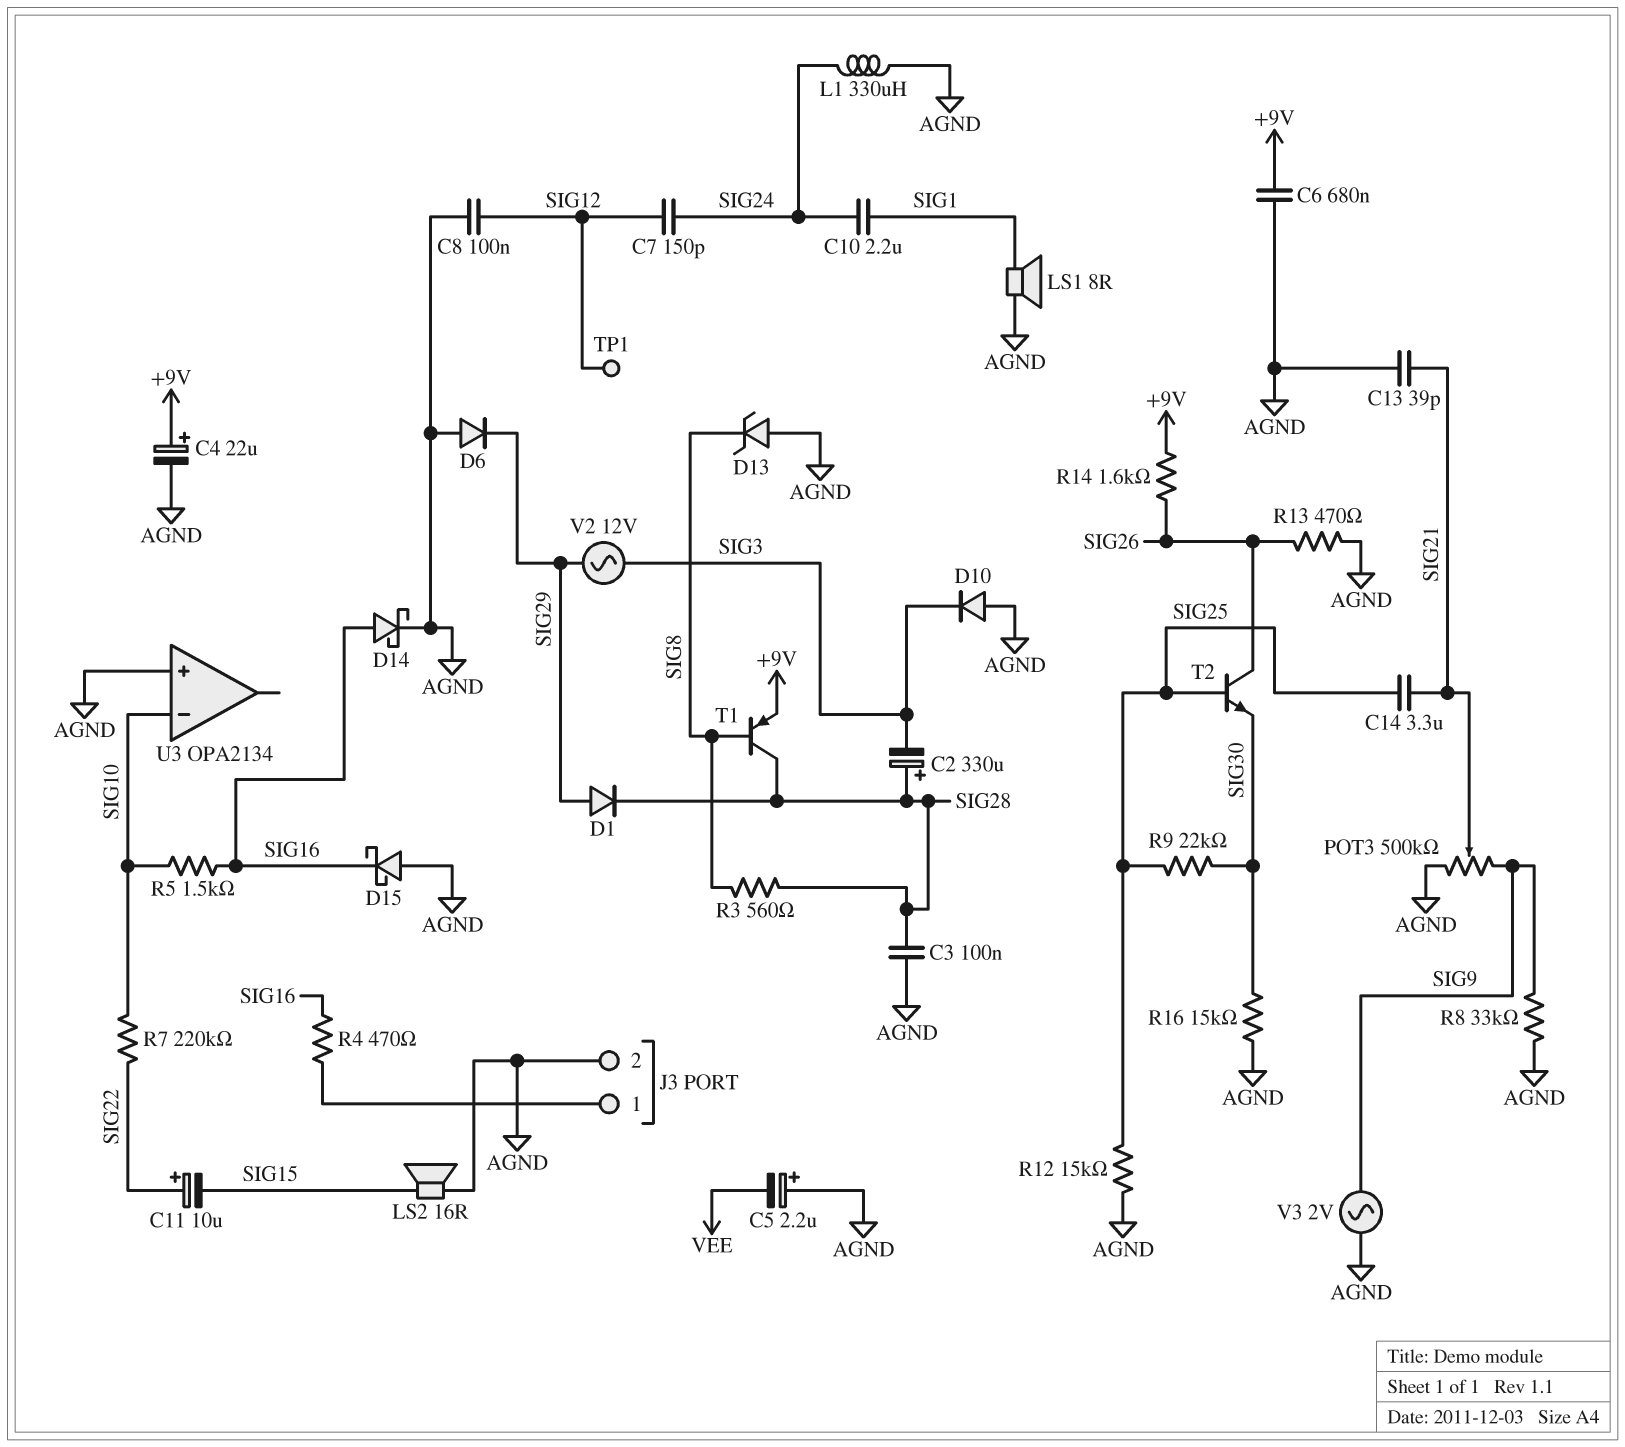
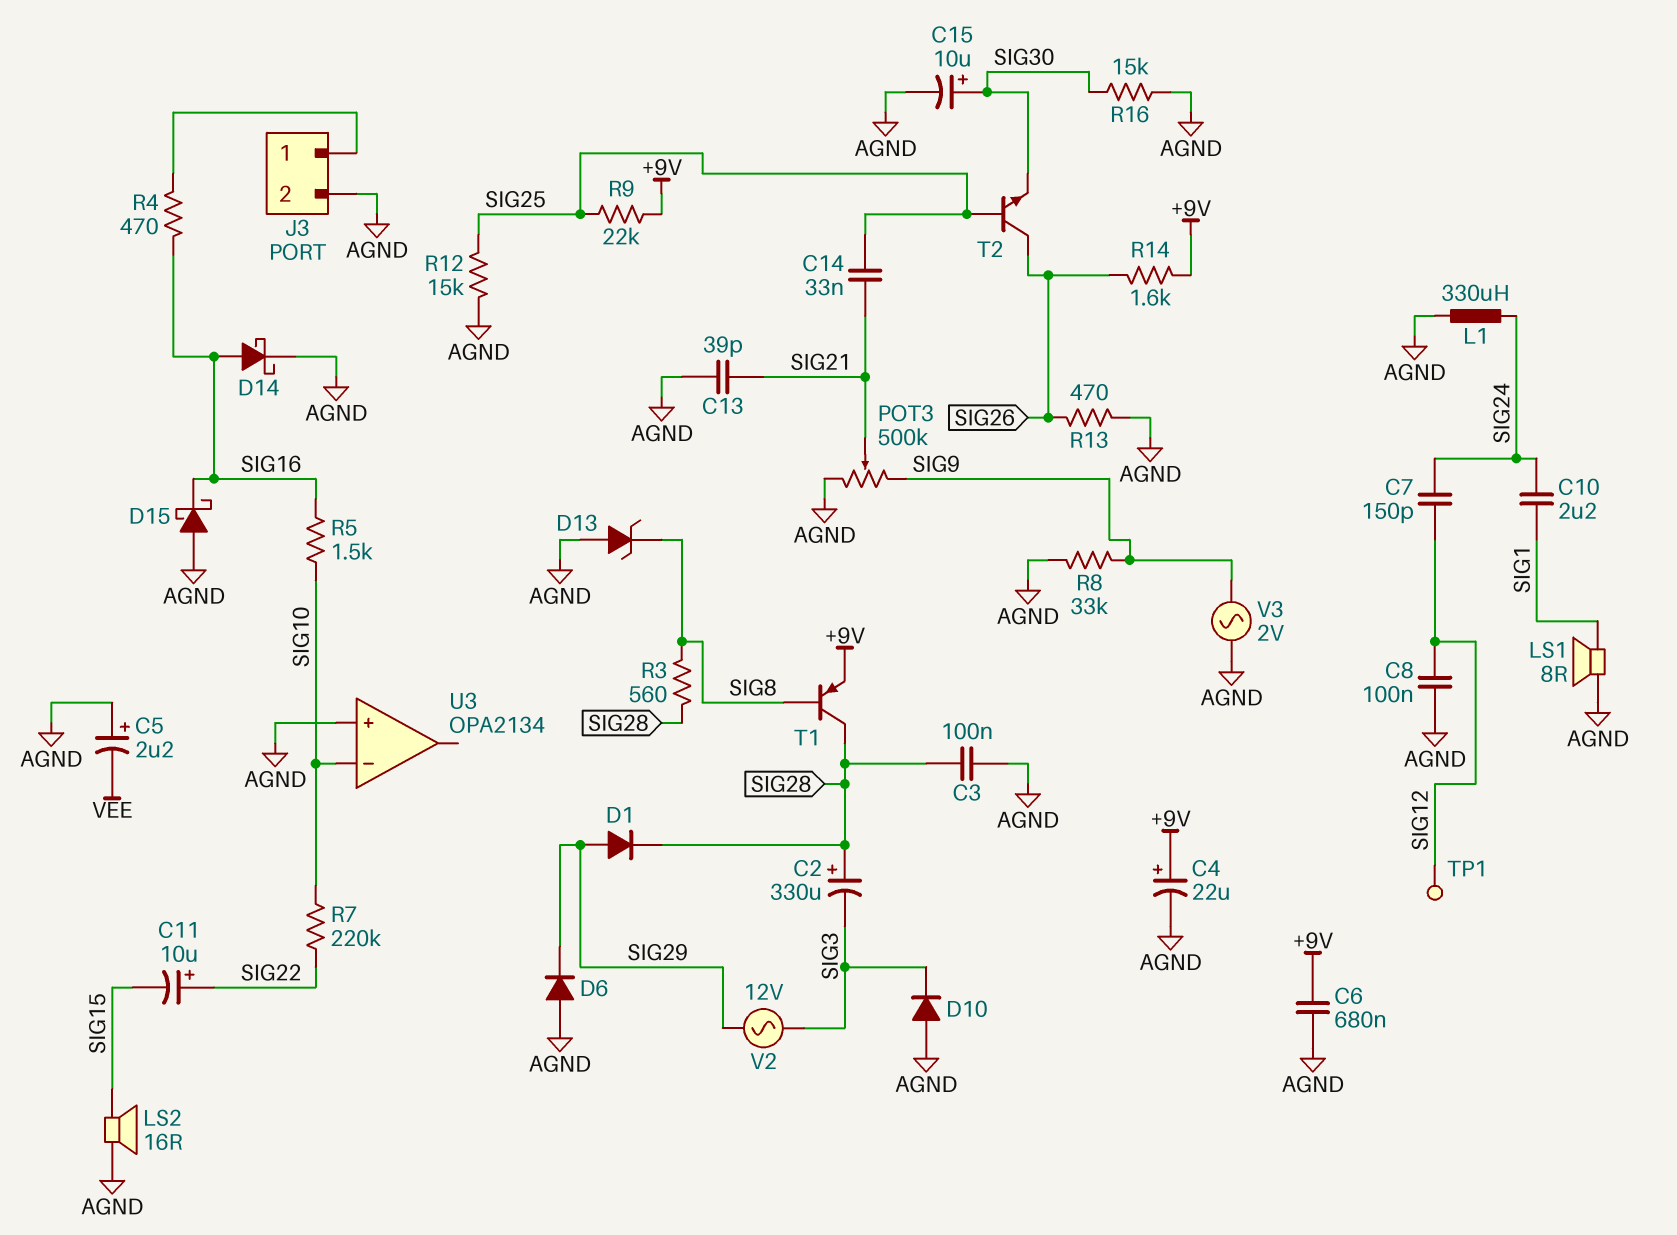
C14: 3.3uF (SIG21, SIG25) -> 33nF (SIG21, SIG25)
C15: none -> 10uF (plus SIG30, minus AGND)
R9: 22k (SIG25, SIG30) -> 22k (+9V, SIG25)

